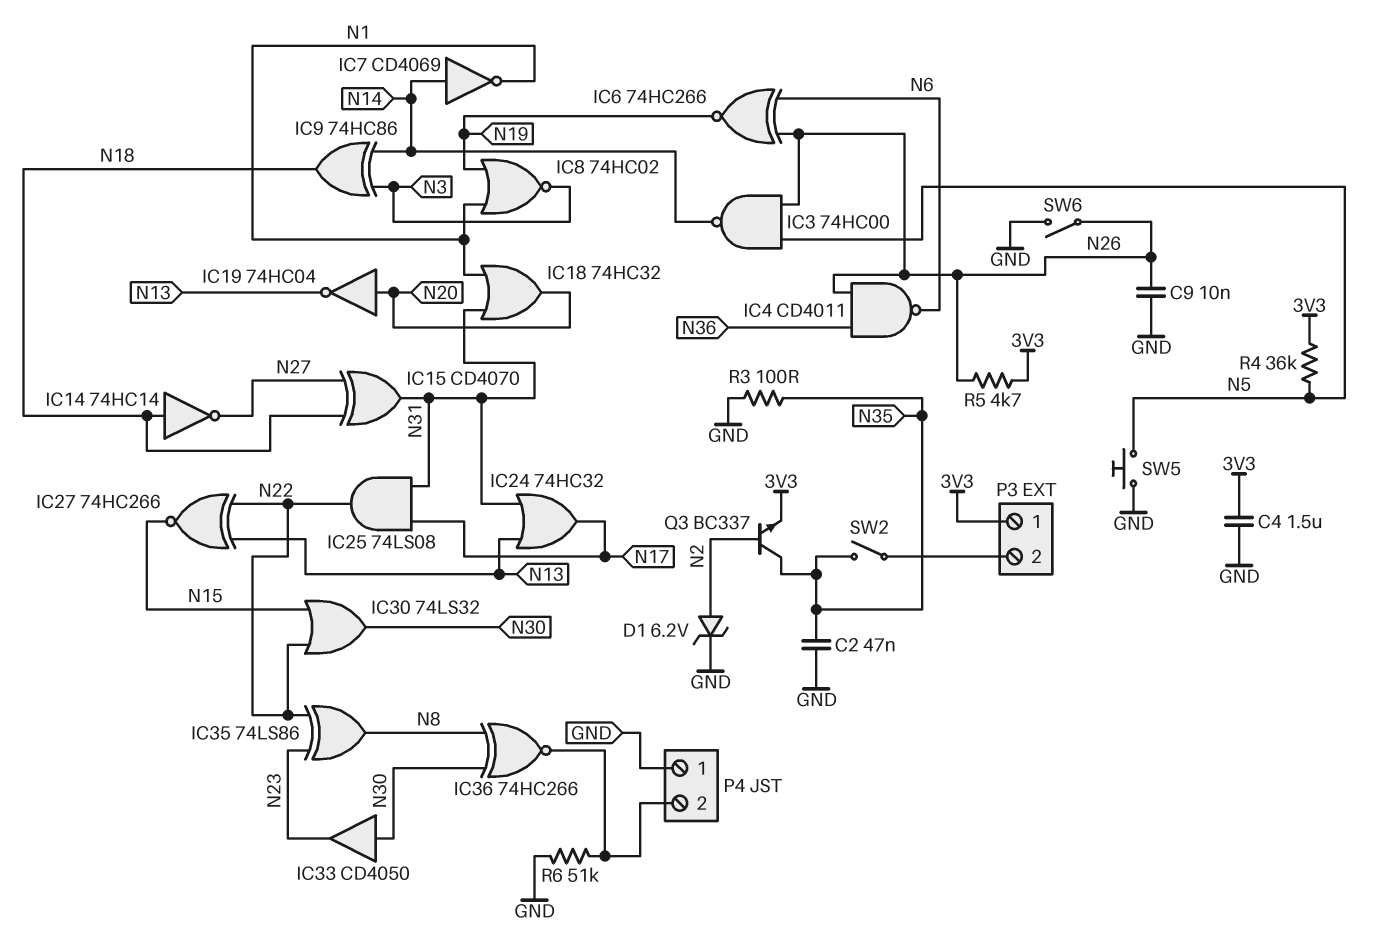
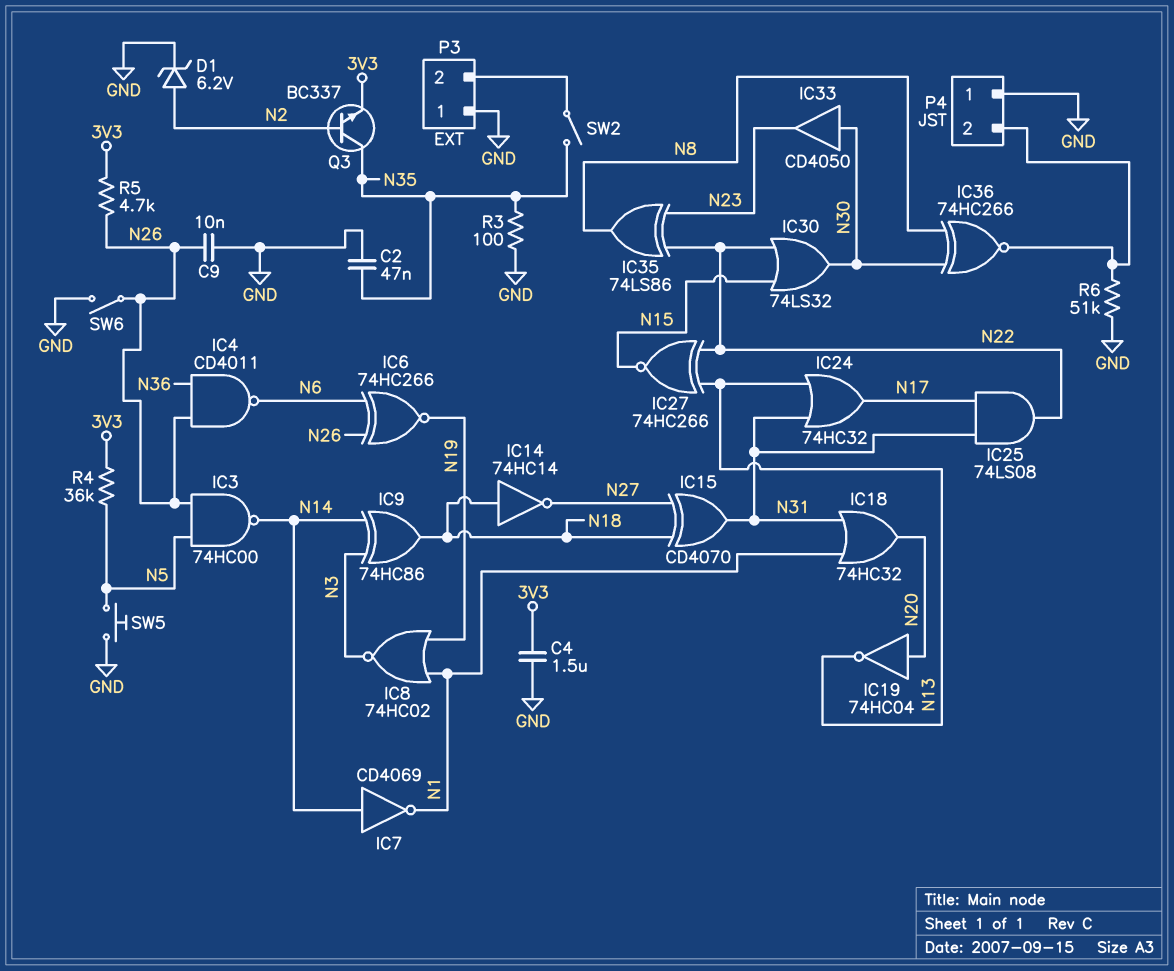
P3 pin 1: 3V3 -> GND

